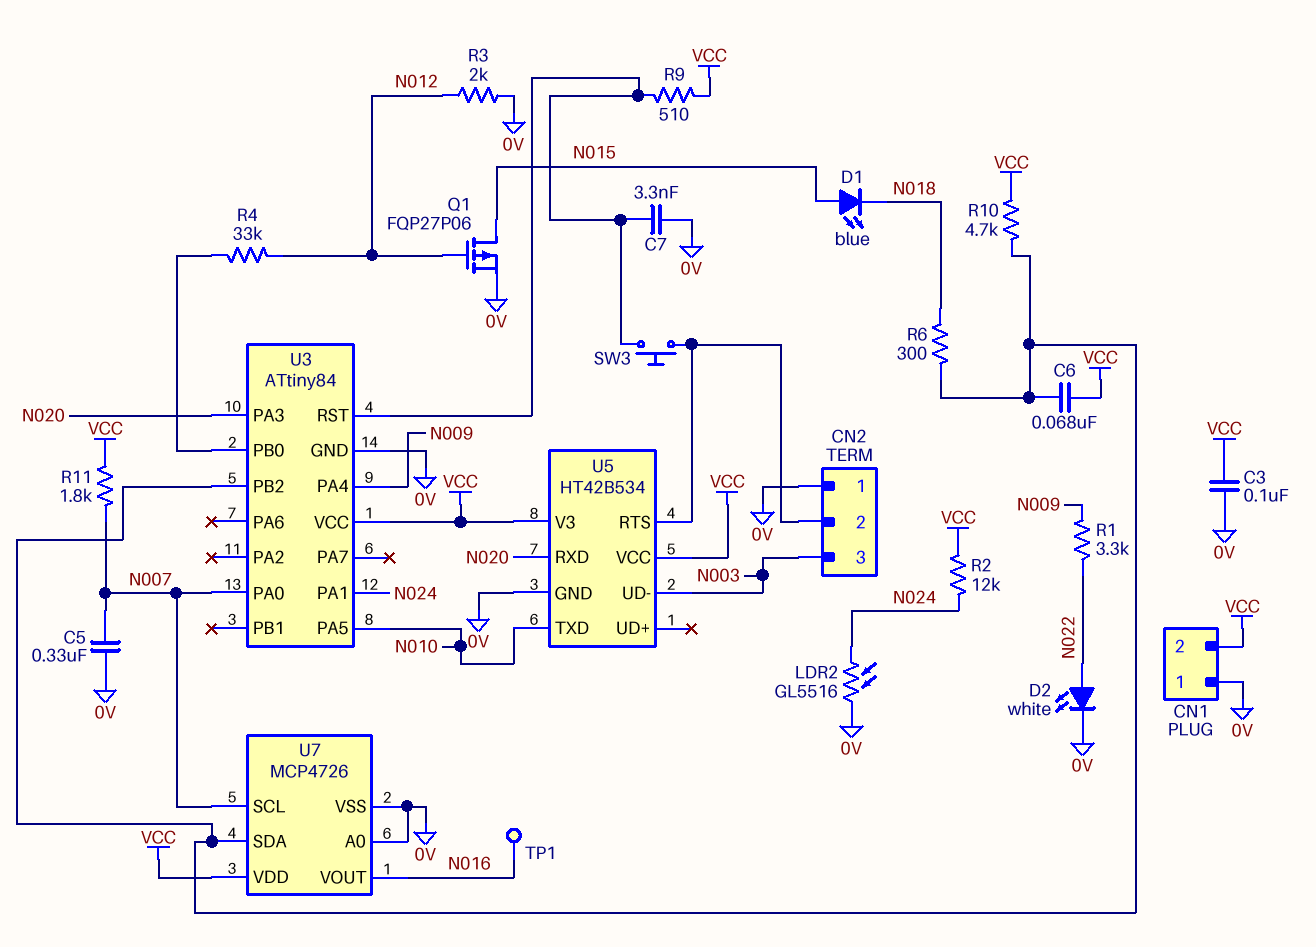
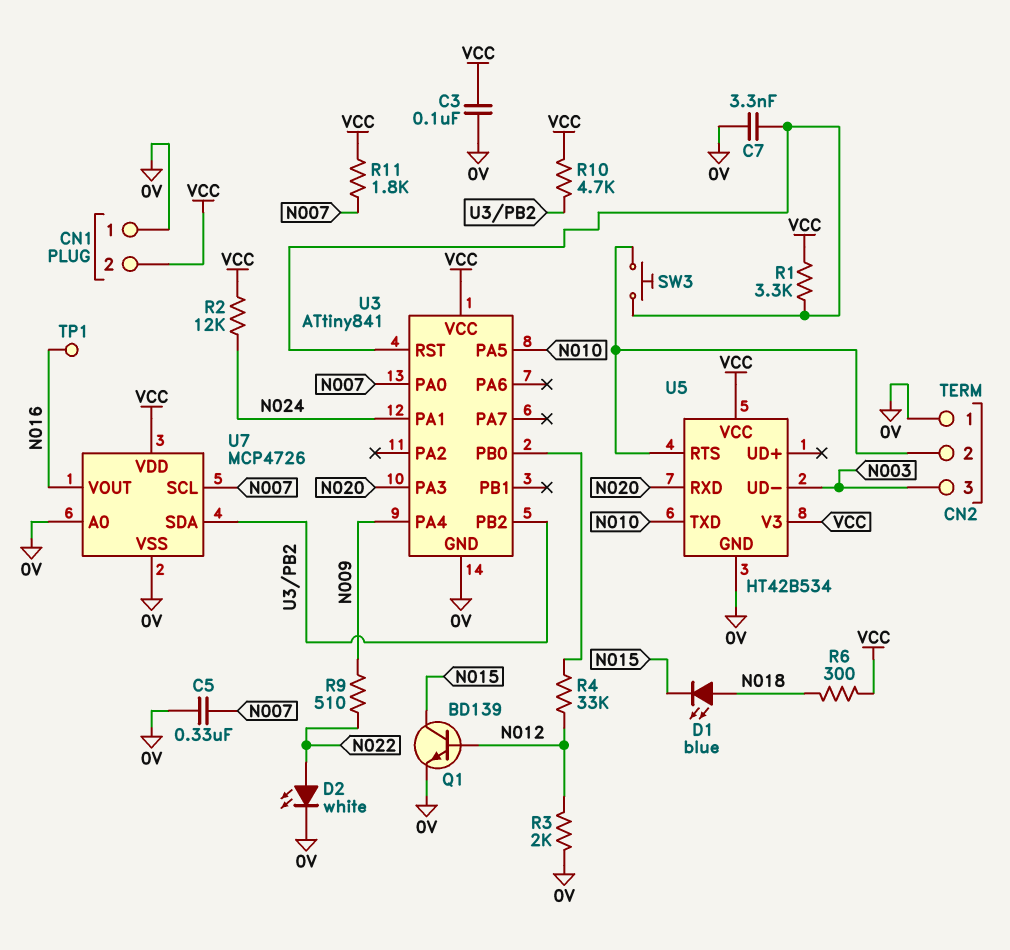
C6: 68nF (U3/PB2, VCC) -> none
D1: LED blue (A N015, K N018) -> LED blue (A N018, K N015)
LDR2: GL5516 (0V, N024) -> none
Q1: PMOS FQP27P06 (G N012, D N015, S 0V) -> NPN BD139 (B N012, C N015, E 0V)
R1: 3.3k (N009, N022) -> 3.3k (U3/RST, VCC)
R6: 300 (N018, U3/PB2) -> 300 (N018, VCC)
R9: 510 (U3/RST, VCC) -> 510 (N009, N022)
U3: ATtiny84 -> ATtiny841

